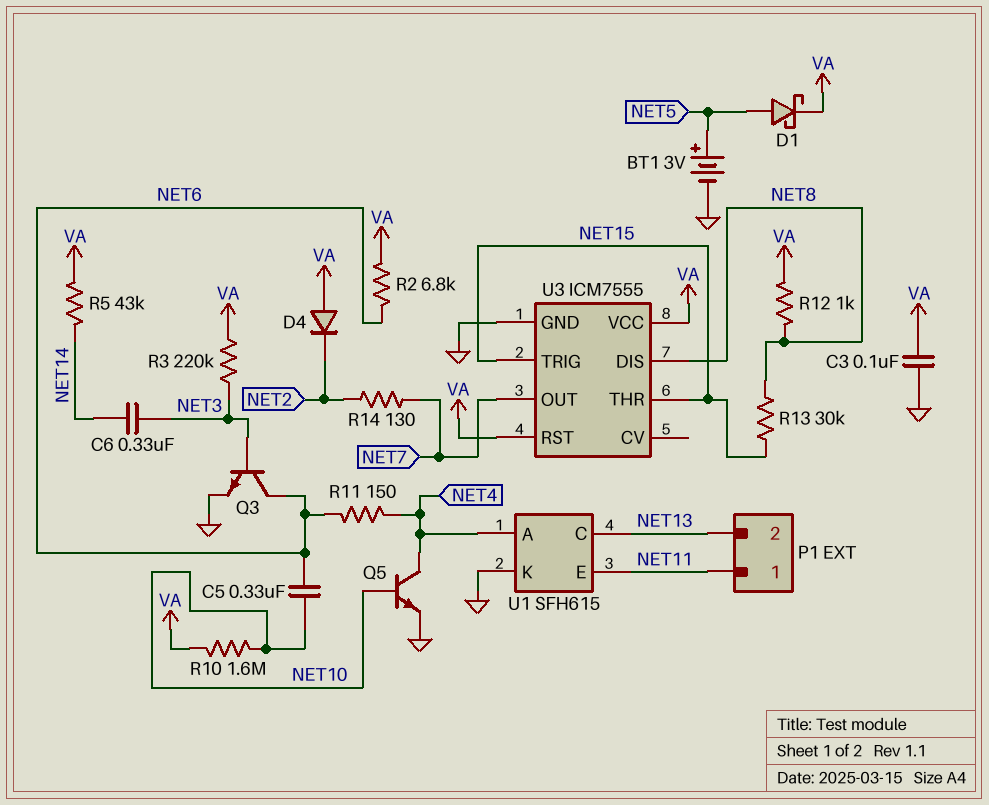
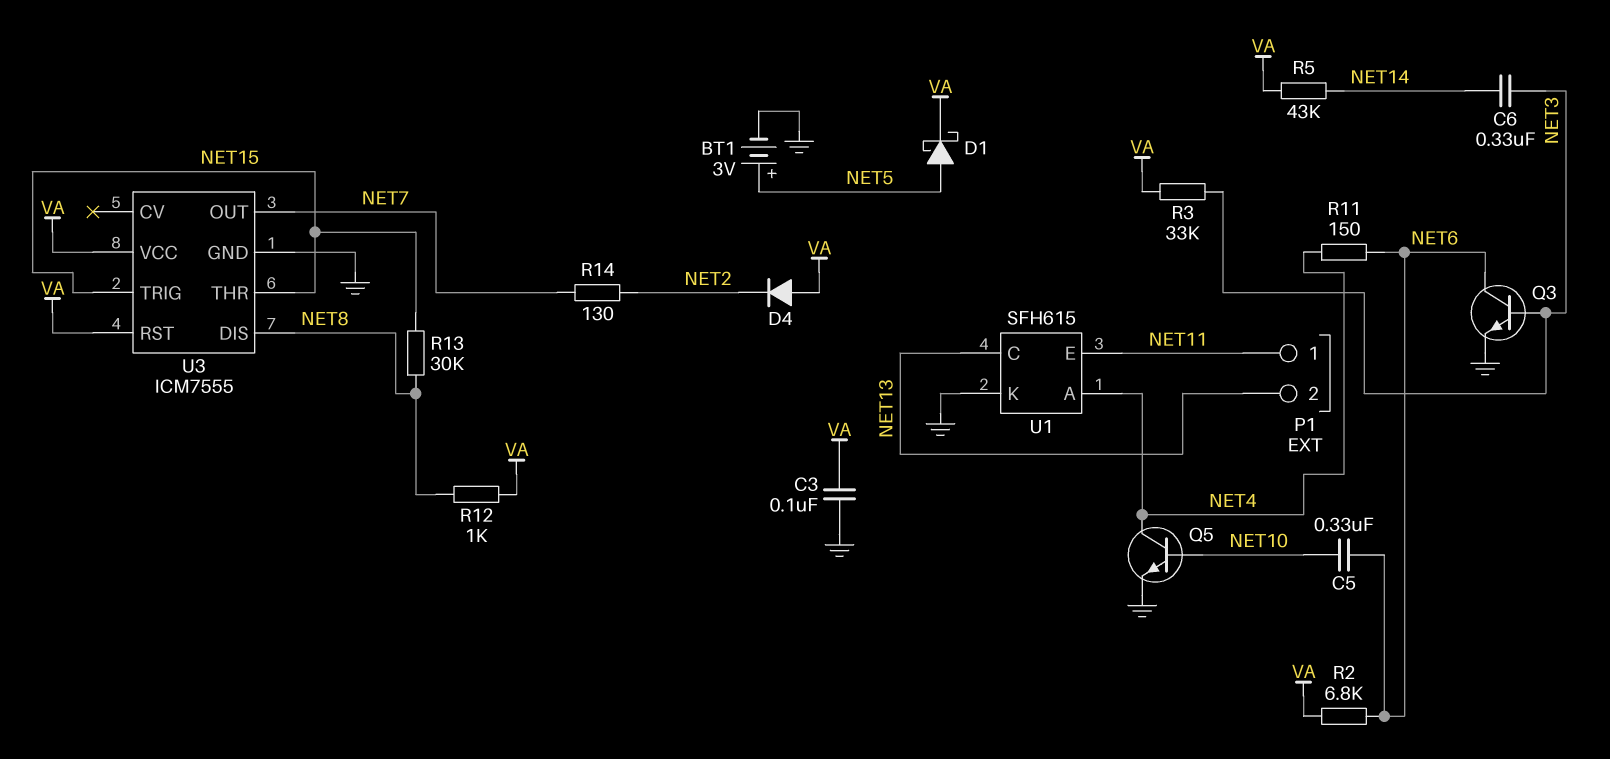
R3: 220k (NET3, VA) -> 33k (NET3, VA)
R10: 1.6M (NET10, VA) -> none

